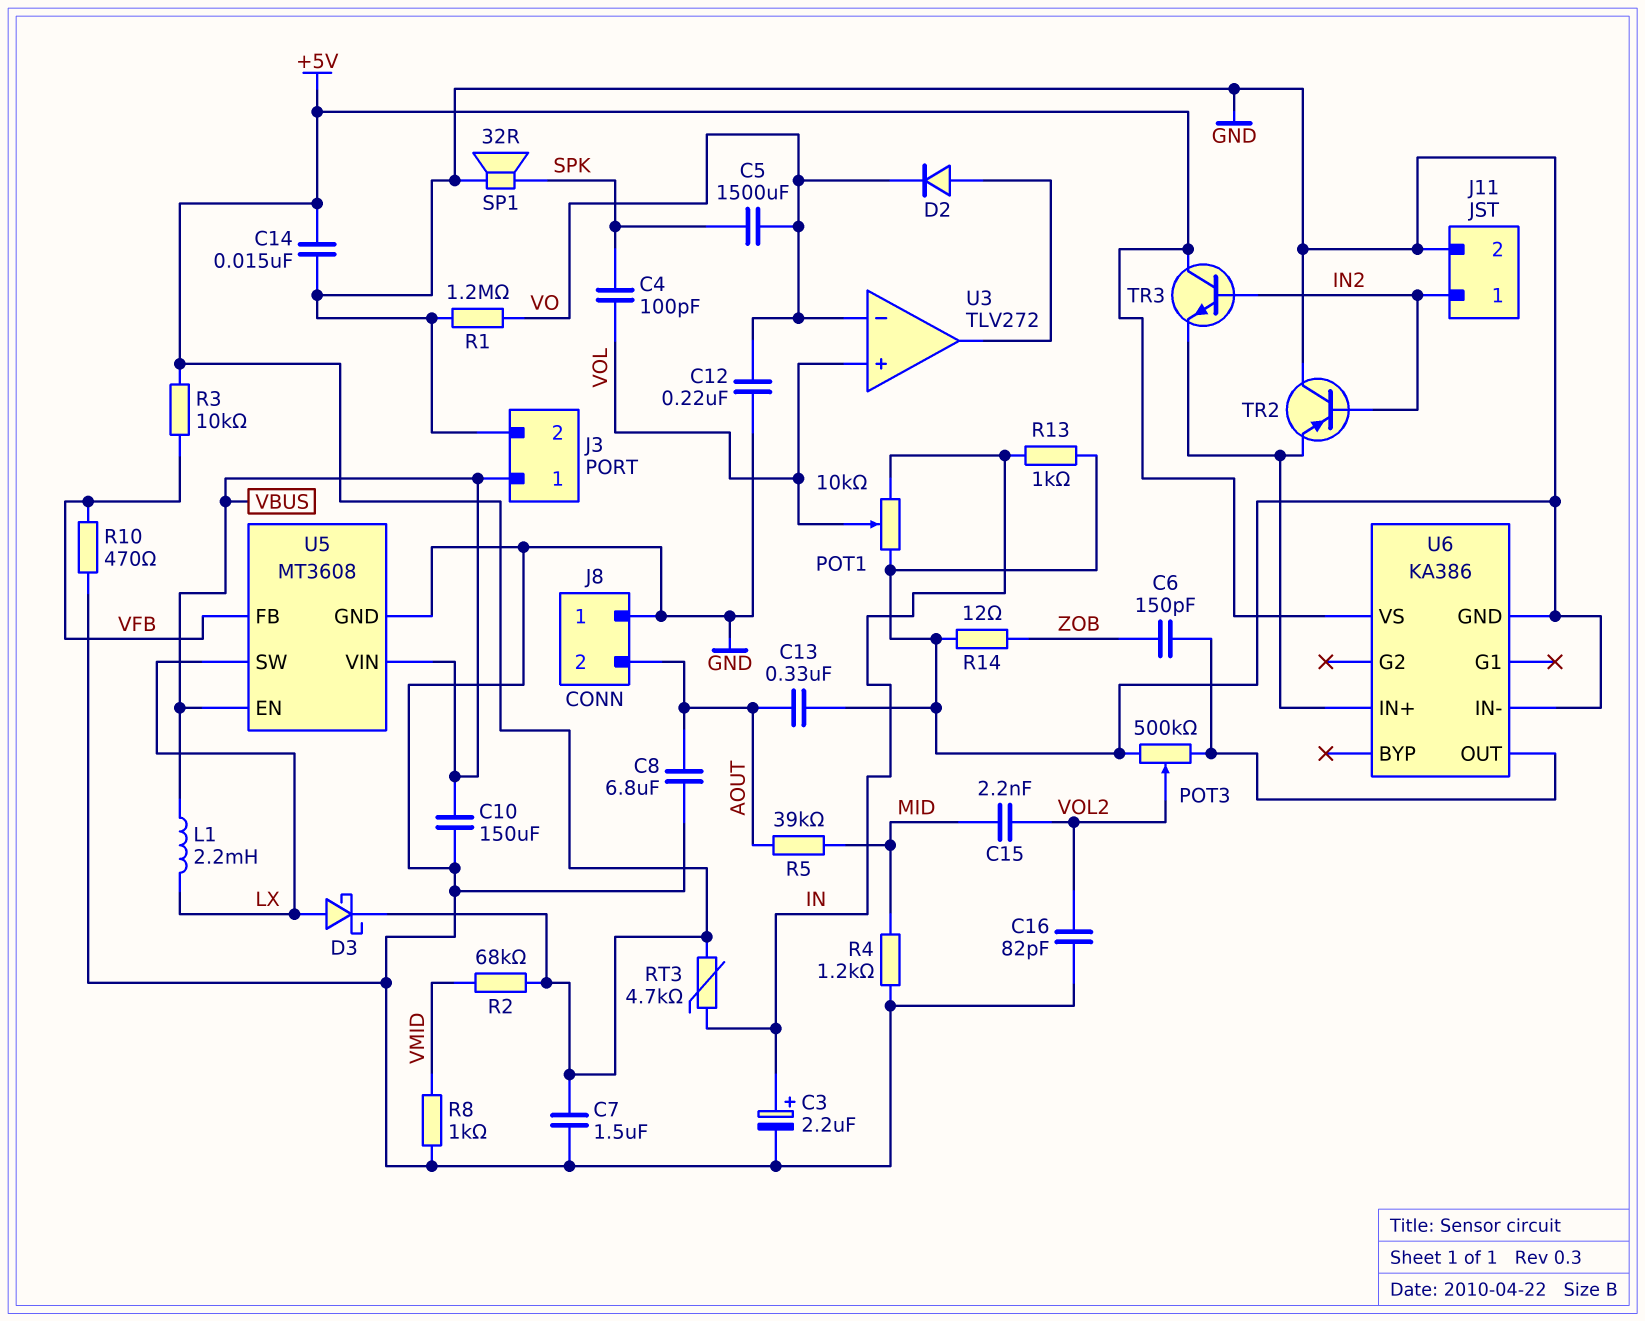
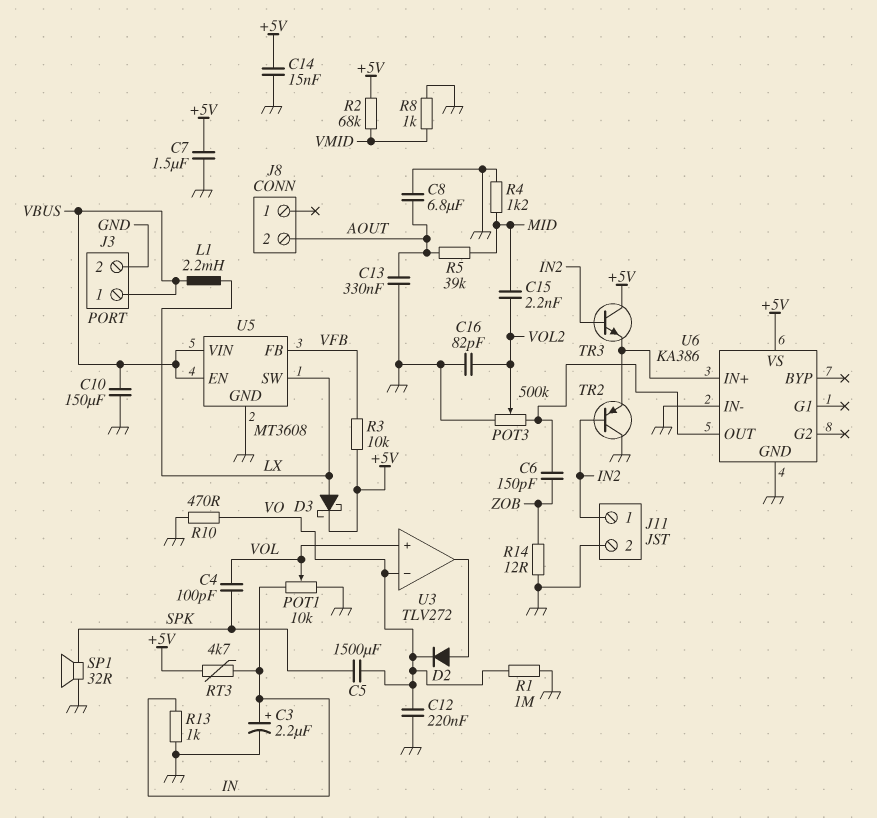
J8 pin 1: GND -> none
R1: 1.2M (GND, VO) -> 1M (GND, VO)
R10: 470 (GND, VFB) -> 470 (GND, VO)

